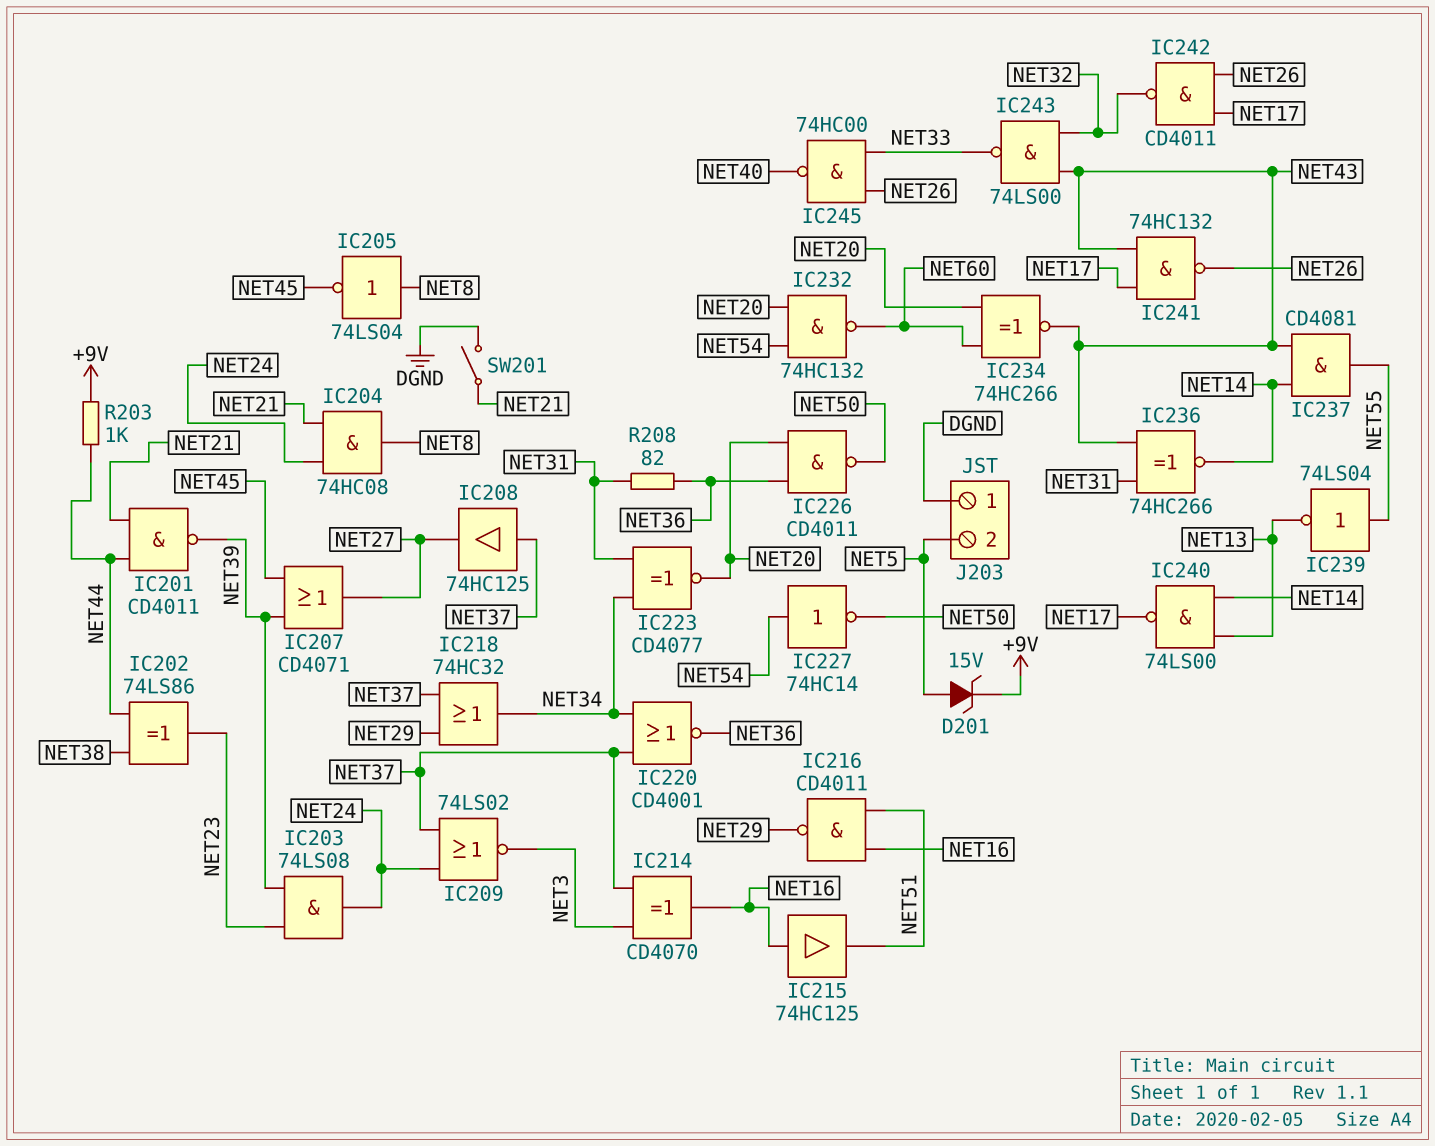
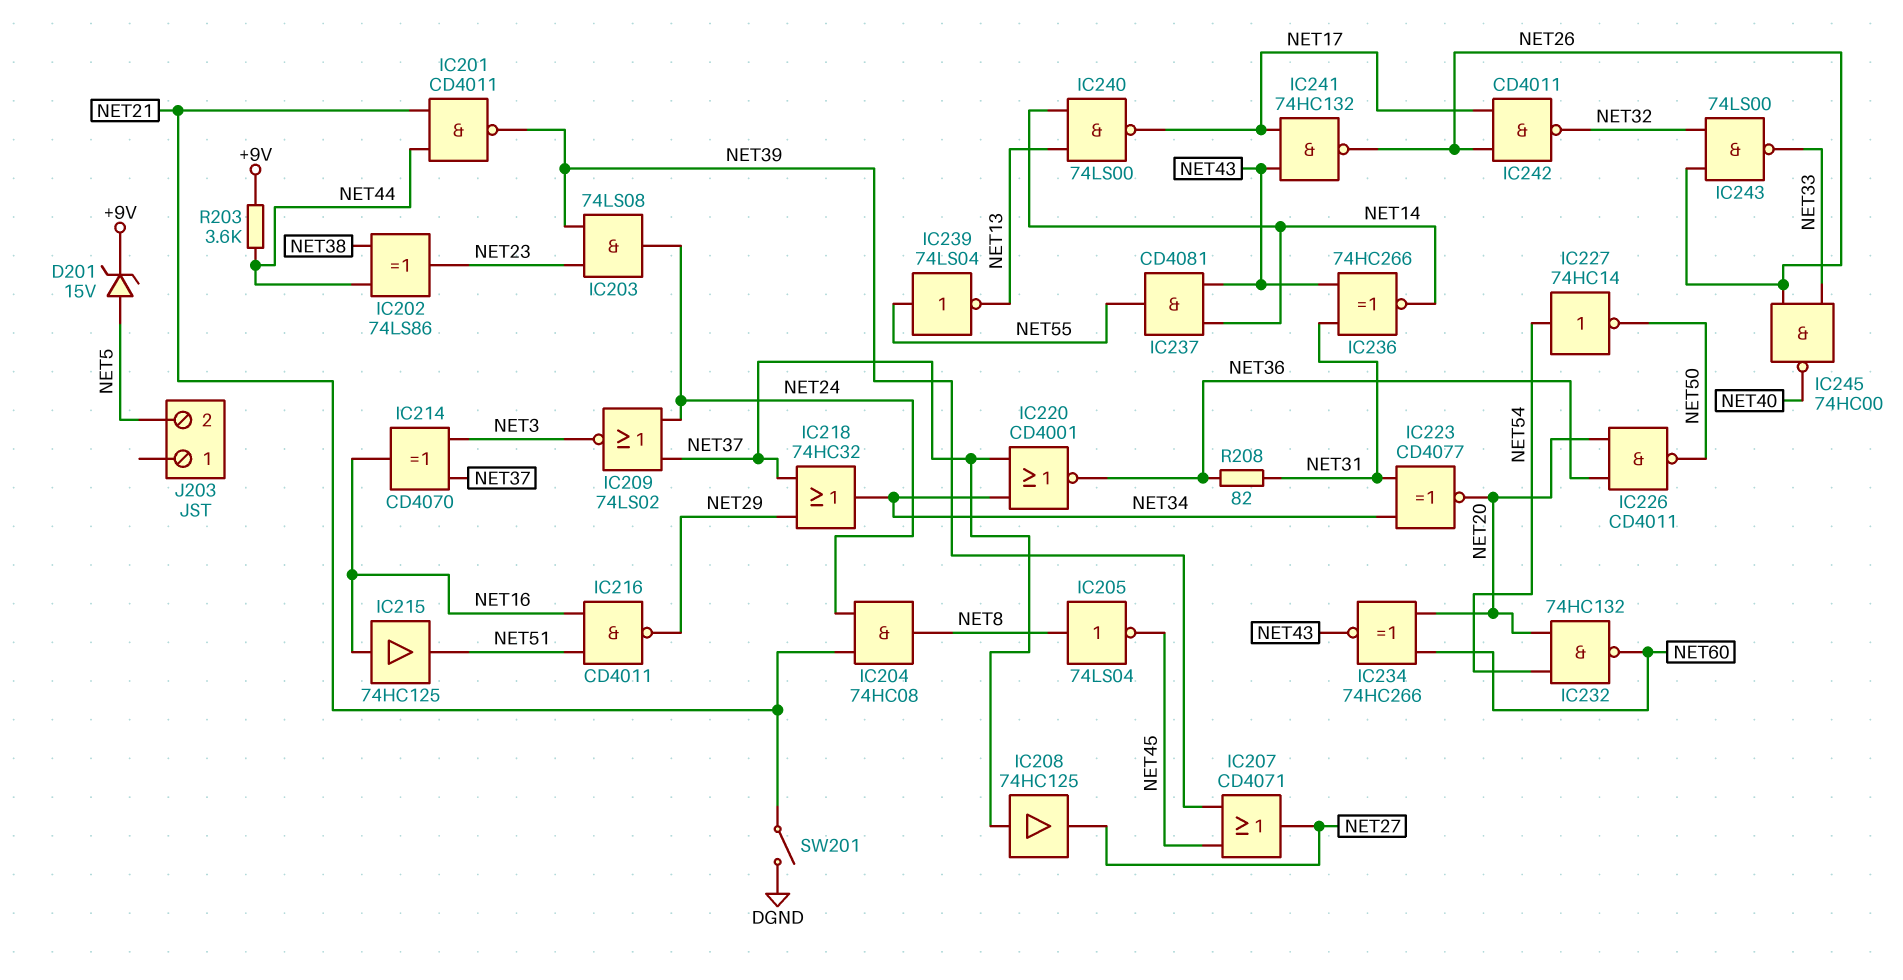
IC243: NAND 74LS00 (in NET32, in NET43, out NET33) -> NAND 74LS00 (in NET26, in NET32, out NET33)
J203 pin 1: DGND -> none
R203: 1k (+9V, NET44) -> 3.6k (+9V, NET44)

